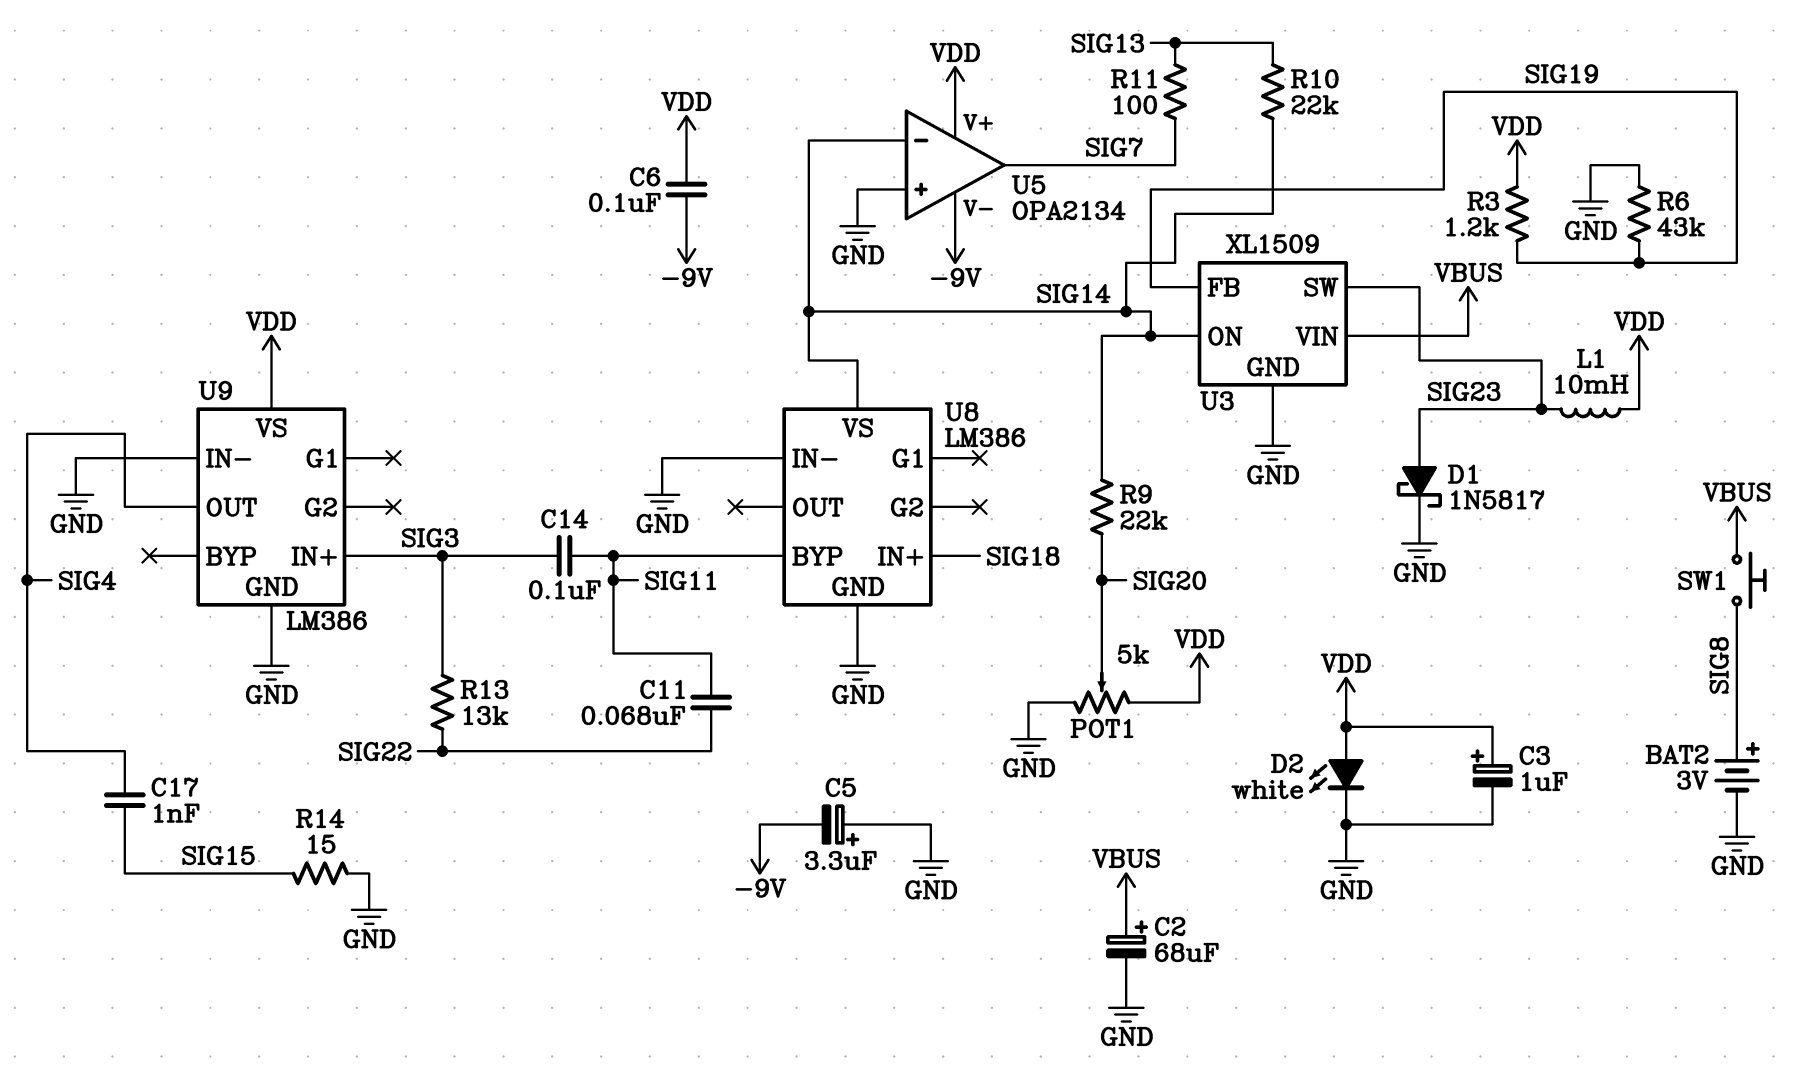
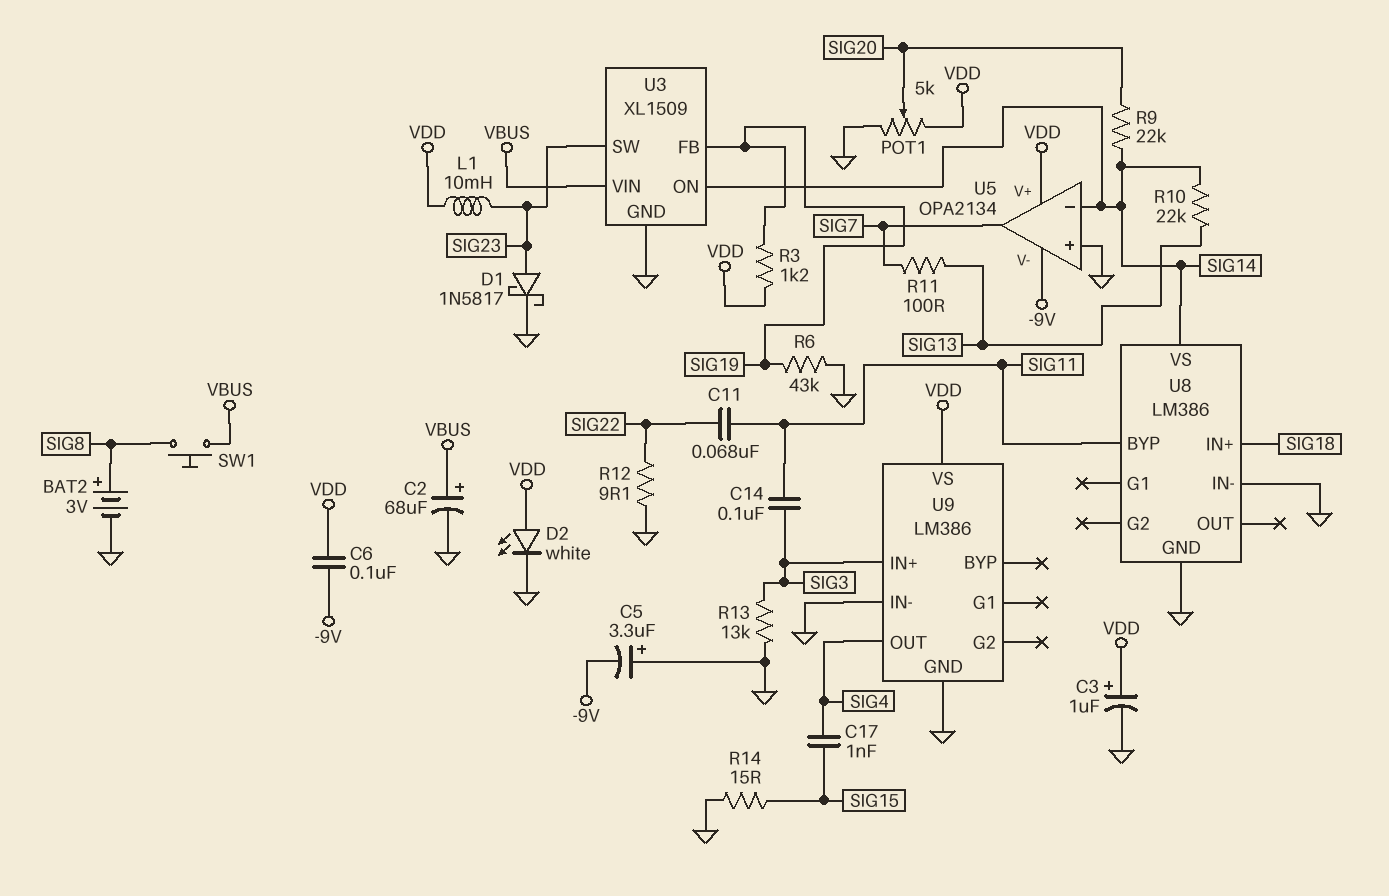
R12: none -> 9.1 (GND, SIG22)
R13: 13k (SIG3, SIG22) -> 13k (GND, SIG3)

